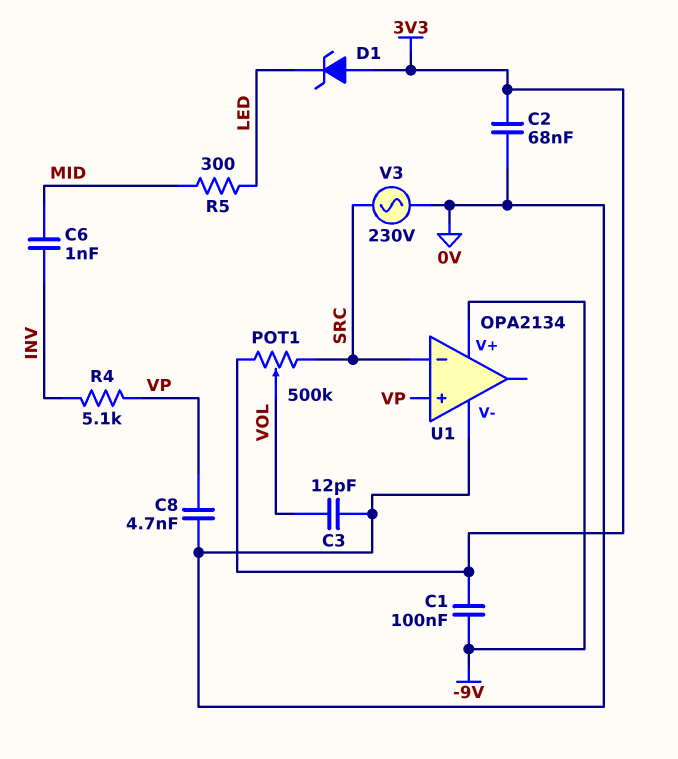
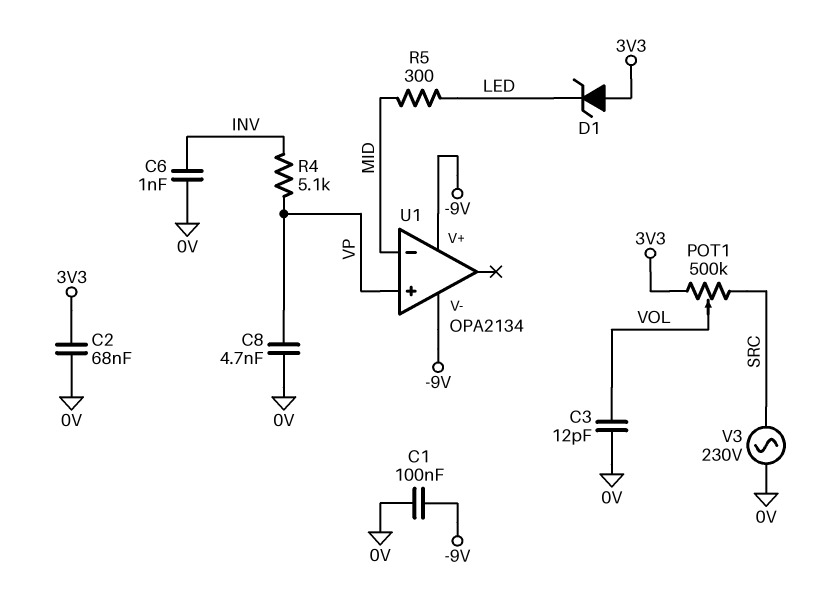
C1: 100nF (-9V, 3V3) -> 100nF (-9V, 0V)
C6: 1nF (INV, MID) -> 1nF (0V, INV)
U1 pin V-: 0V -> -9V
U1 pin in-: SRC -> MID

